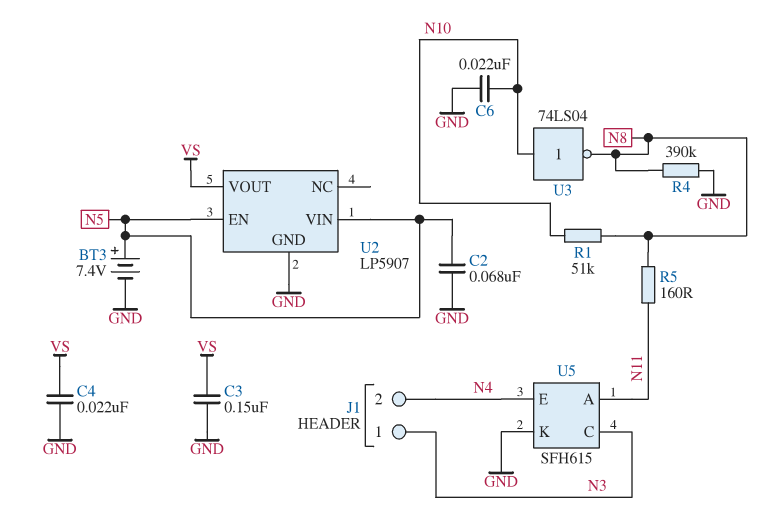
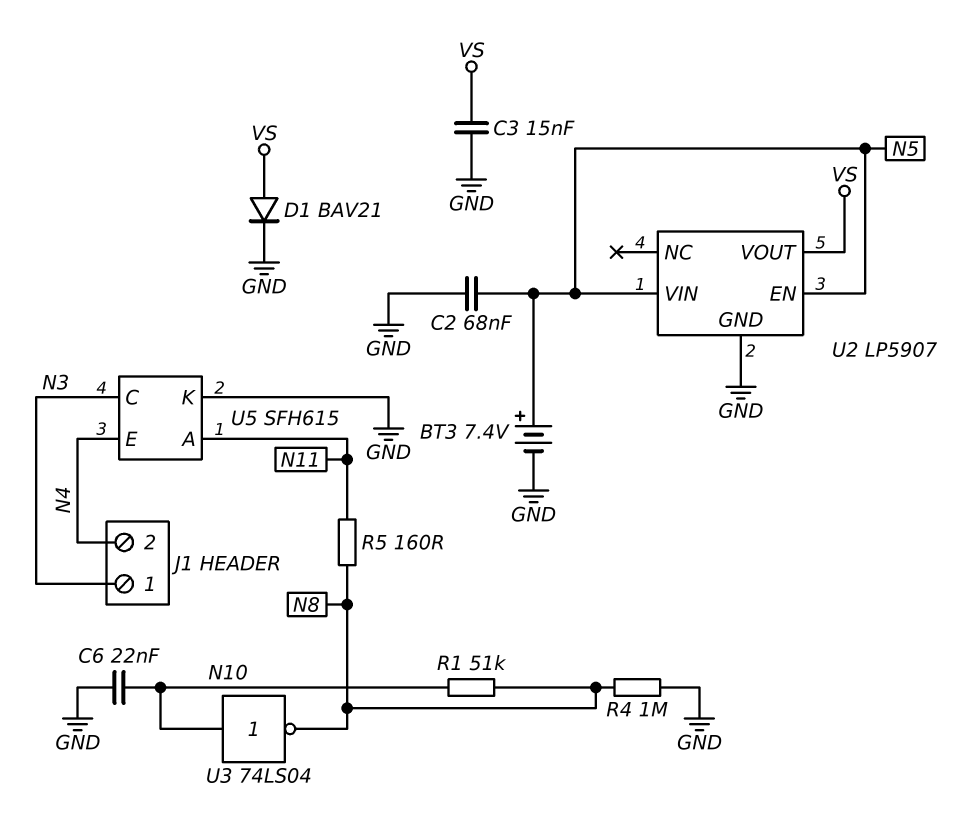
C3: 150nF (GND, VS) -> 15nF (GND, VS)
C4: 22nF (GND, VS) -> none
D1: none -> diode BAV21 (A VS, K GND)
R4: 390k (GND, N8) -> 1M (GND, N8)

